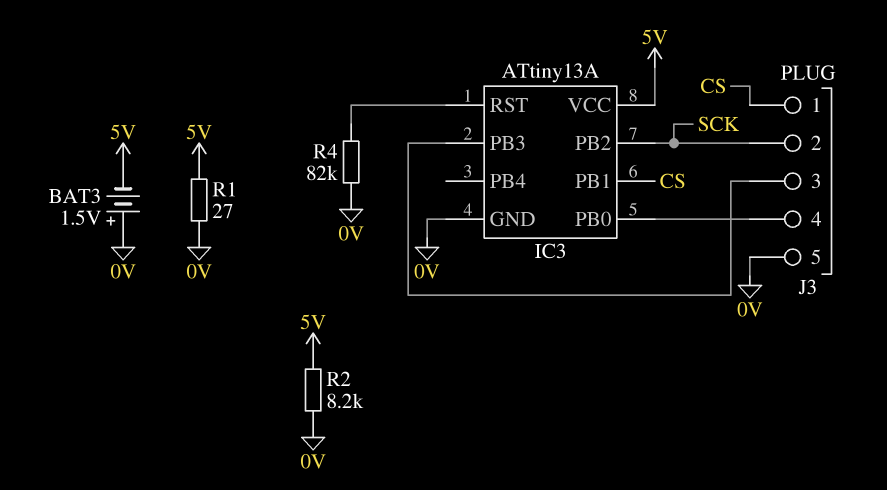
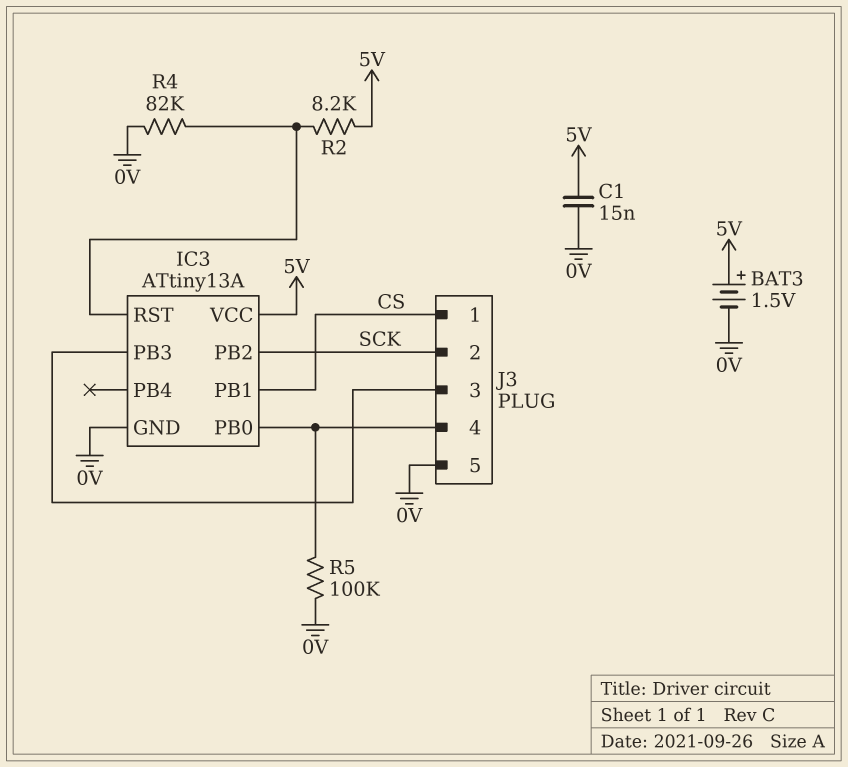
BAT3: 1.5V (plus 0V, minus 5V) -> 1.5V (plus 5V, minus 0V)
C1: none -> 15nF (0V, 5V)
R1: 27 (0V, 5V) -> none
R2: 8.2k (0V, 5V) -> 8.2k (5V, IC3/RST)
R5: none -> 100k (0V, IC3/PB0)

